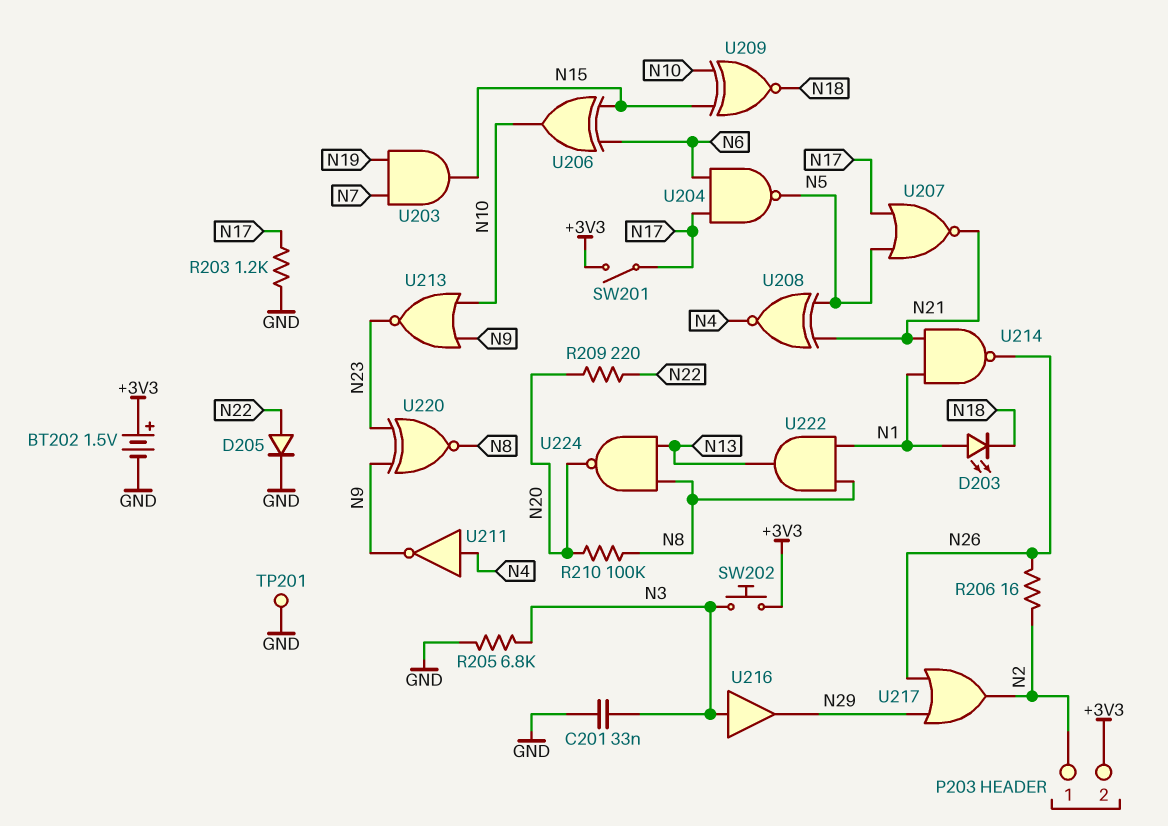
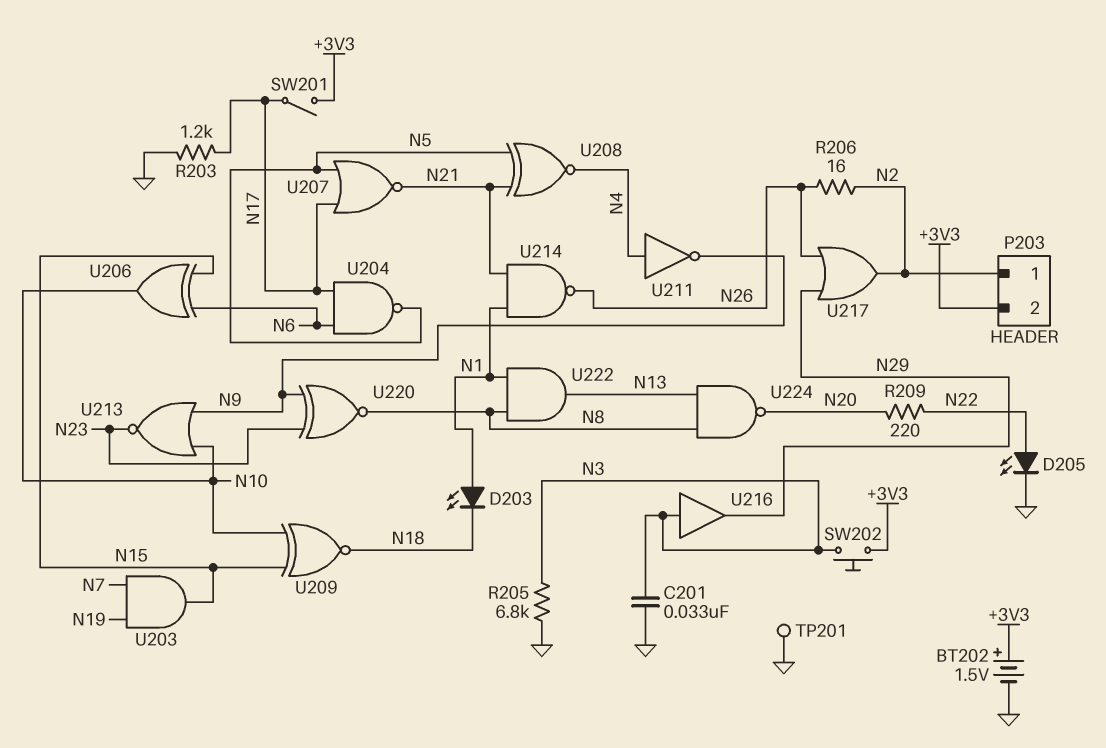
D205: diode (A N22, K GND) -> LED (A N22, K GND)
R210: 100k (N8, N20) -> none

